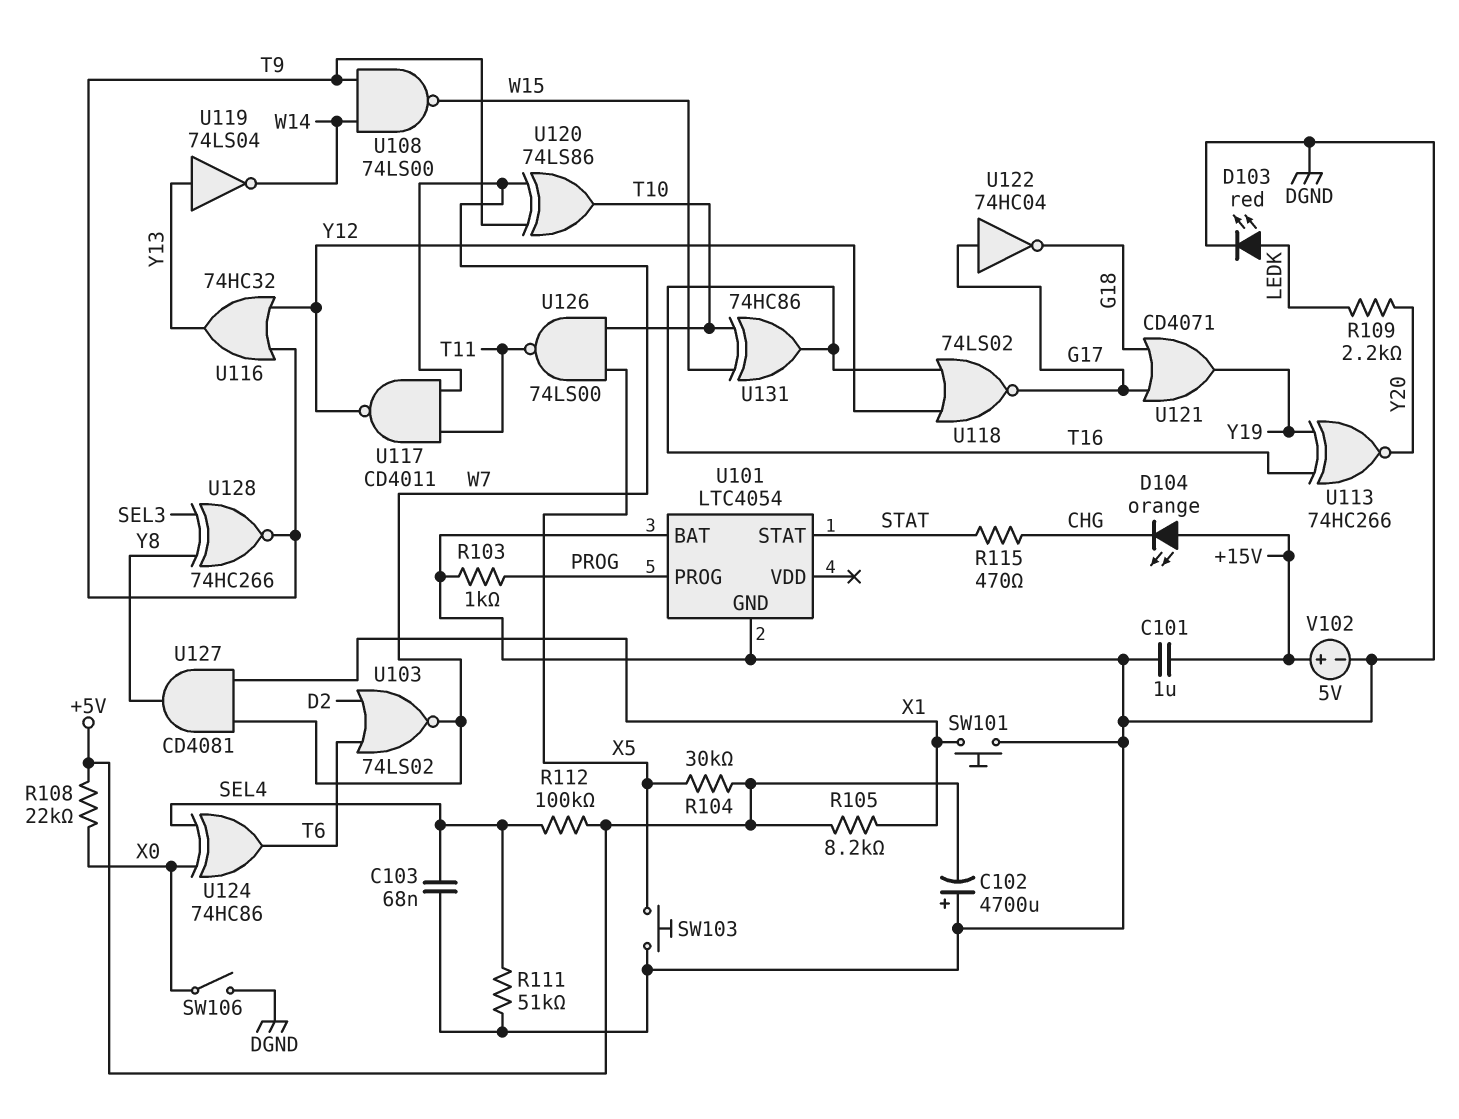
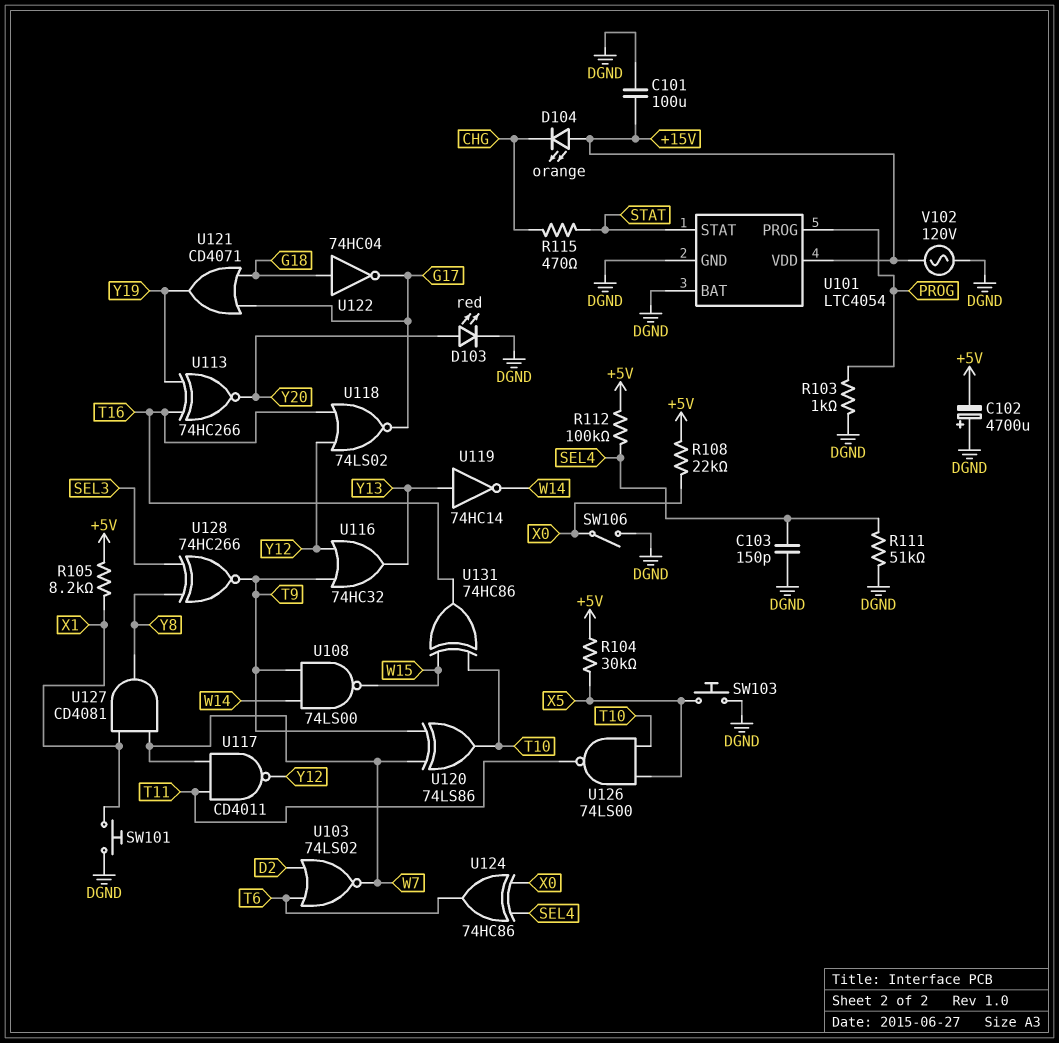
C101: 1uF (+15V, DGND) -> 100uF (+15V, DGND)
C103: 68nF (DGND, SEL4) -> 150pF (DGND, SEL4)
D103: LED red (A LEDK, K DGND) -> LED red (A Y20, K DGND)
R109: 2.2k (LEDK, Y20) -> none
U101 pin VDD: none -> +15V
U119: NOT 74LS04 (in Y13, out W14) -> NOT 74HC14 (in Y13, out W14)
U122: NOT 74HC04 (in G17, out G18) -> NOT 74HC04 (in G18, out G17)
V102: 5V (plus +15V, minus DGND) -> AC 120V (+15V, DGND)

